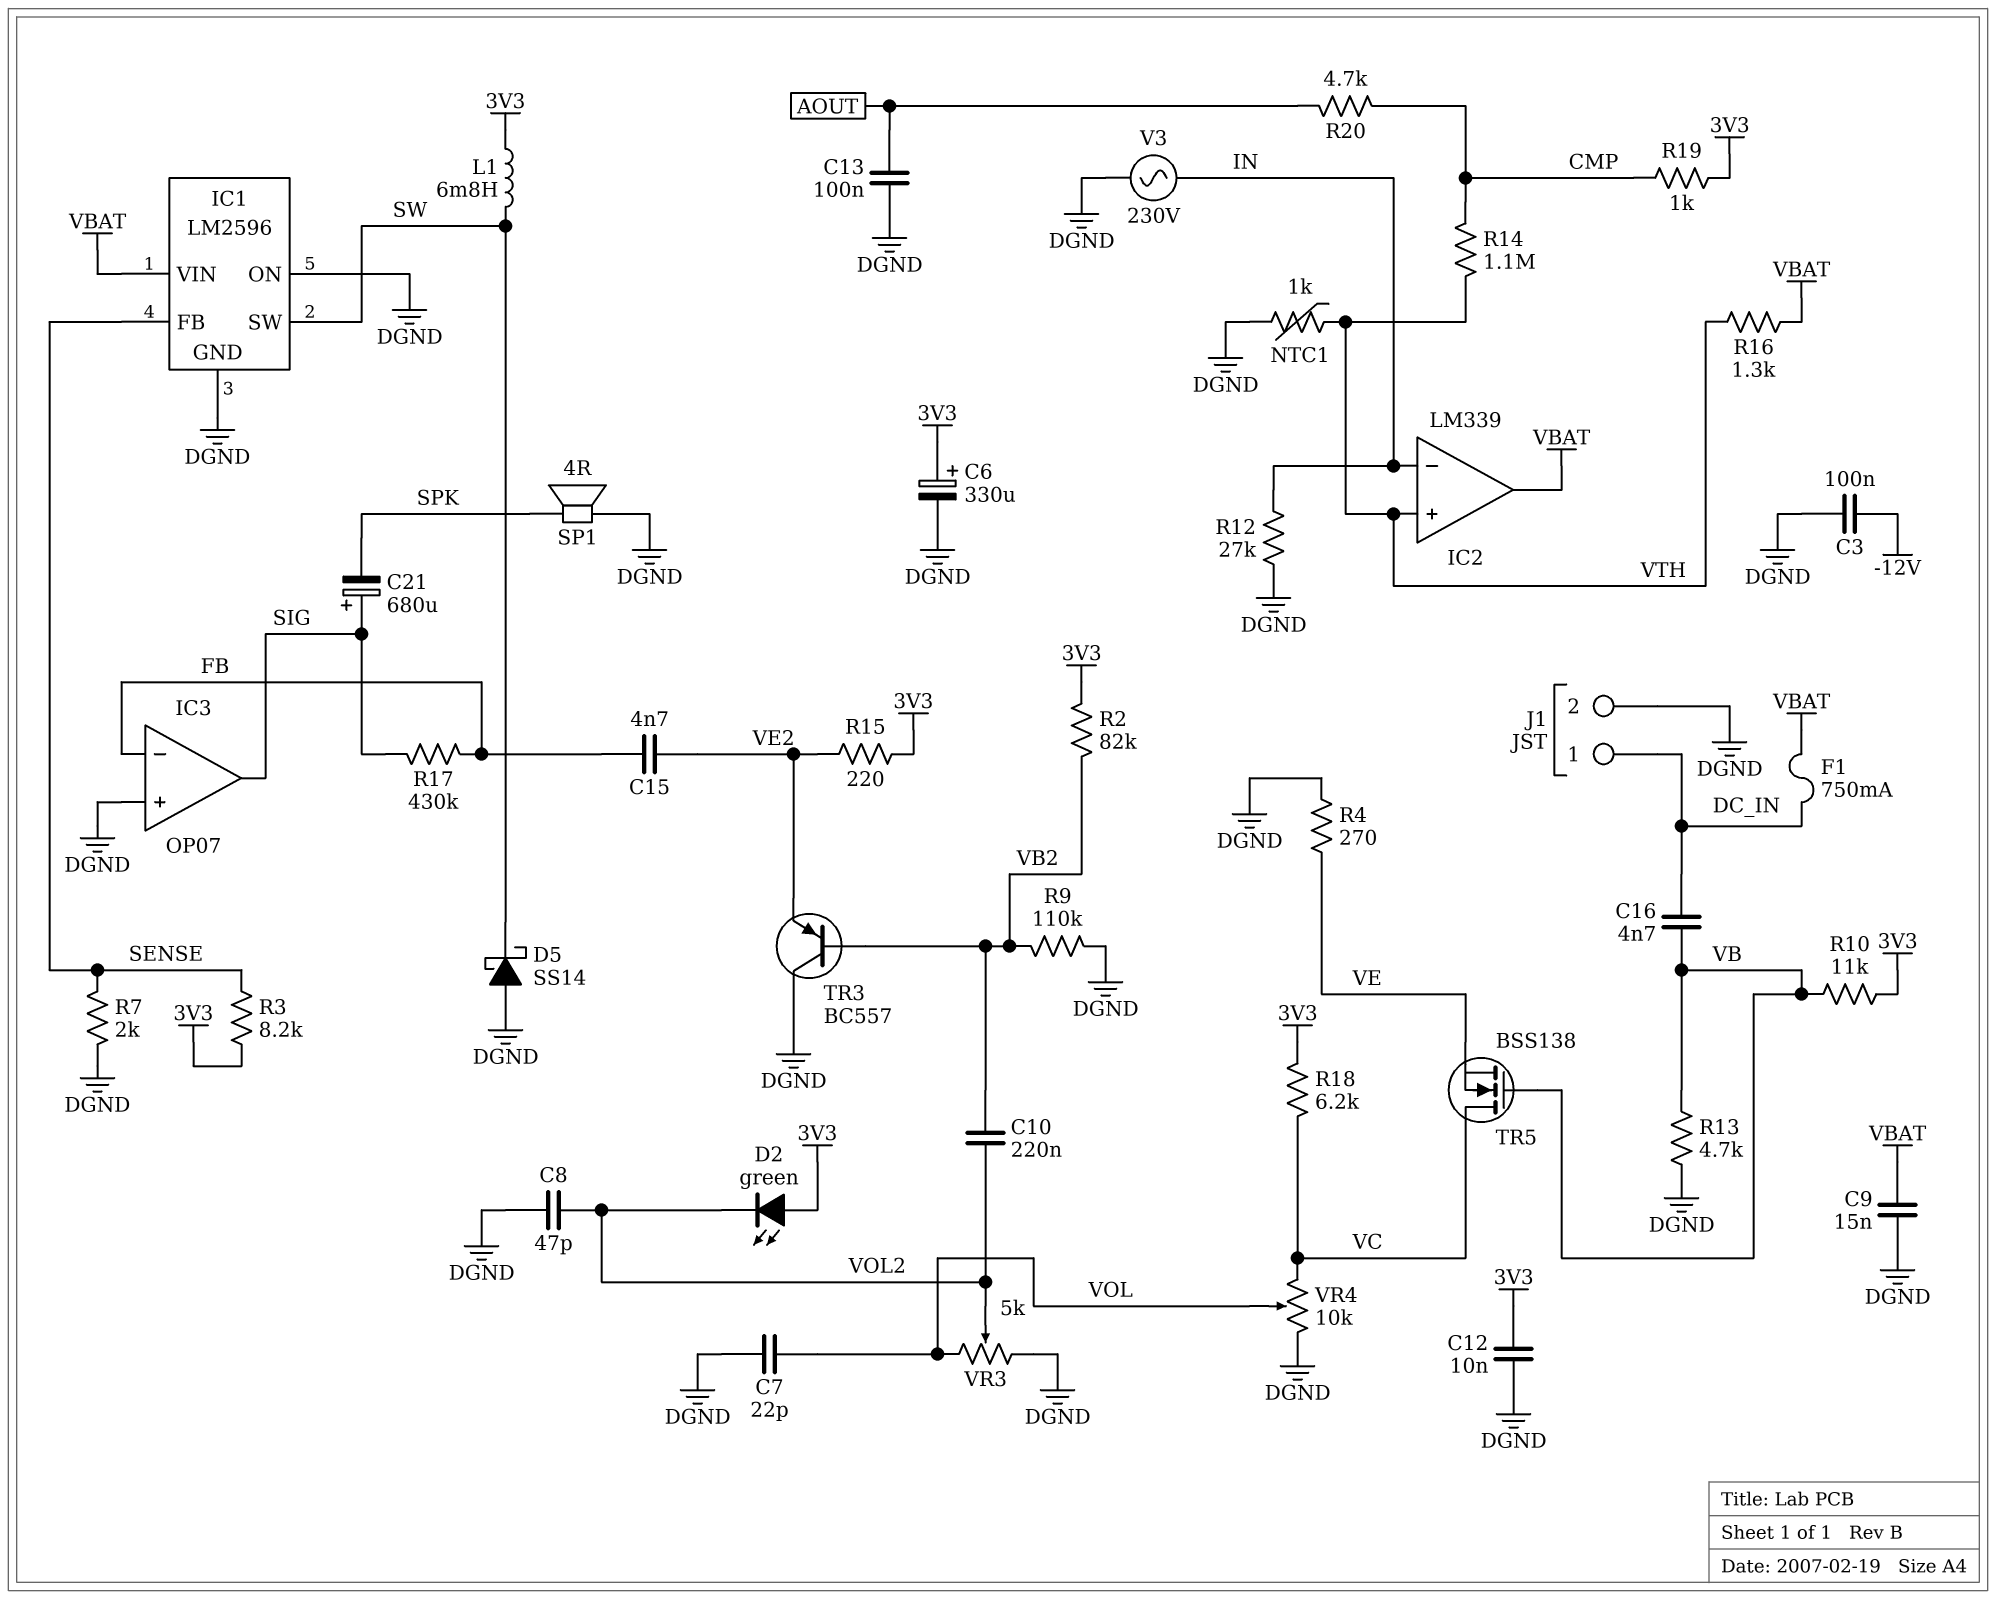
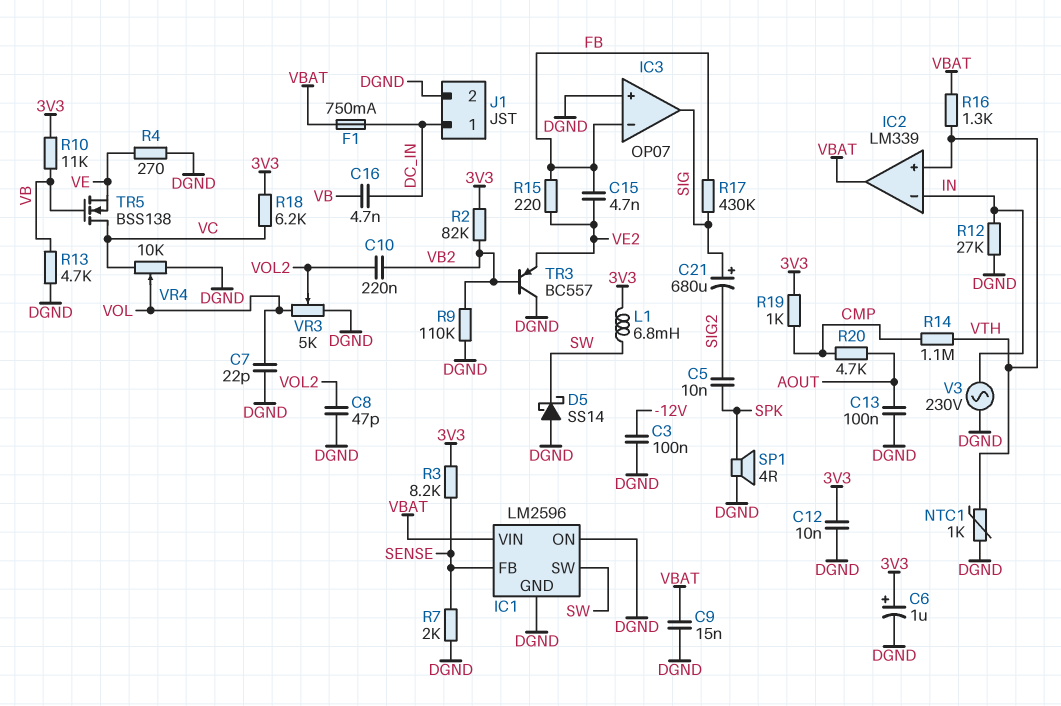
C5: none -> 10nF (SIG2, SPK)
C6: 330uF (plus 3V3, minus DGND) -> 1uF (plus 3V3, minus DGND)
C21: 680uF (plus SIG, minus SPK) -> 680uF (plus SIG, minus SIG2)
D2: LED green (A 3V3, K VOL2) -> none
R15: 220 (3V3, VE2) -> 220 (FB, VE2)

